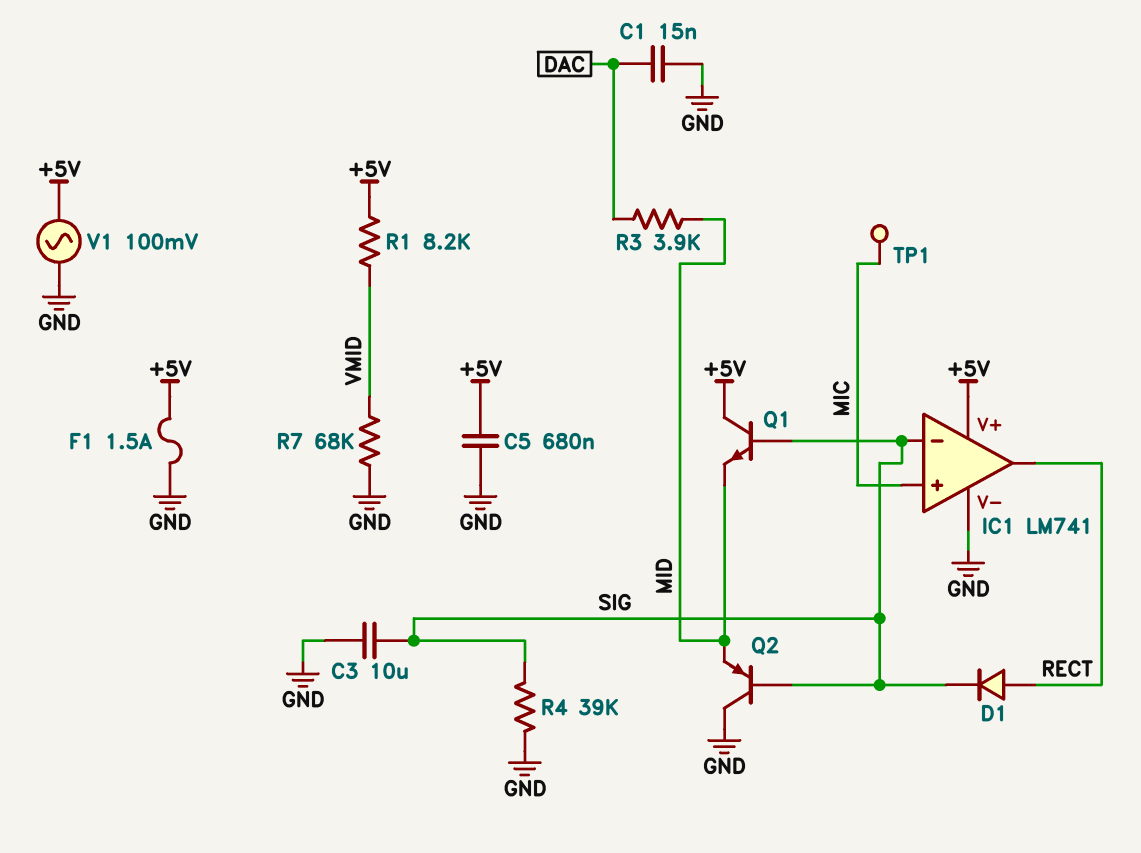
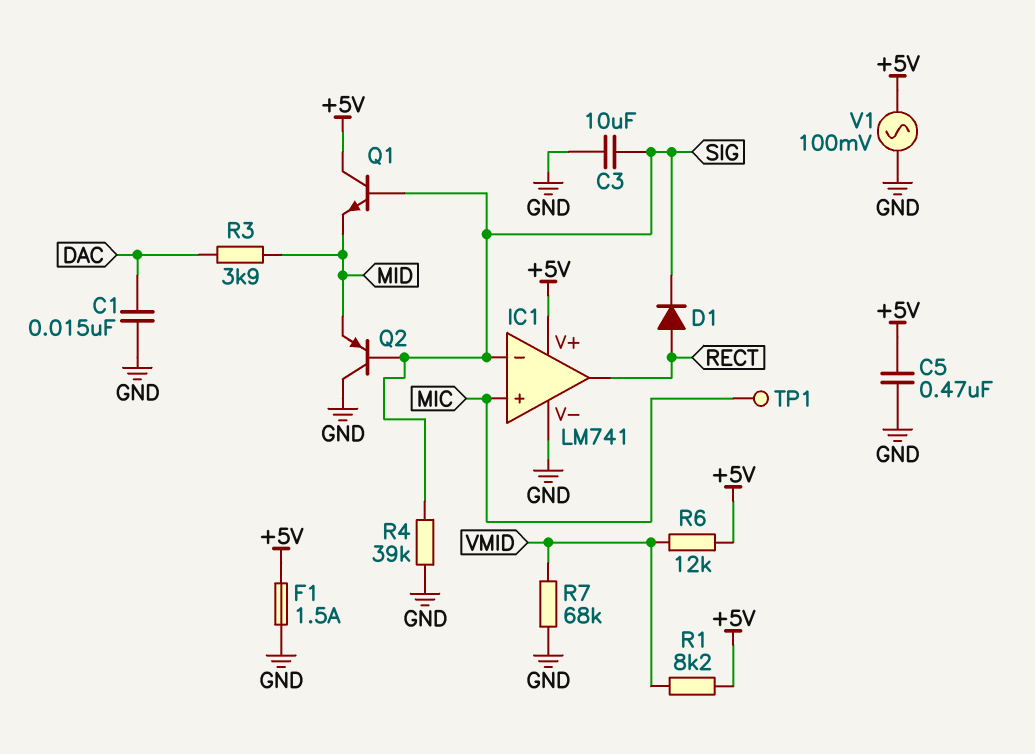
C5: 680nF (+5V, GND) -> 470nF (+5V, GND)
R6: none -> 12k (+5V, VMID)

